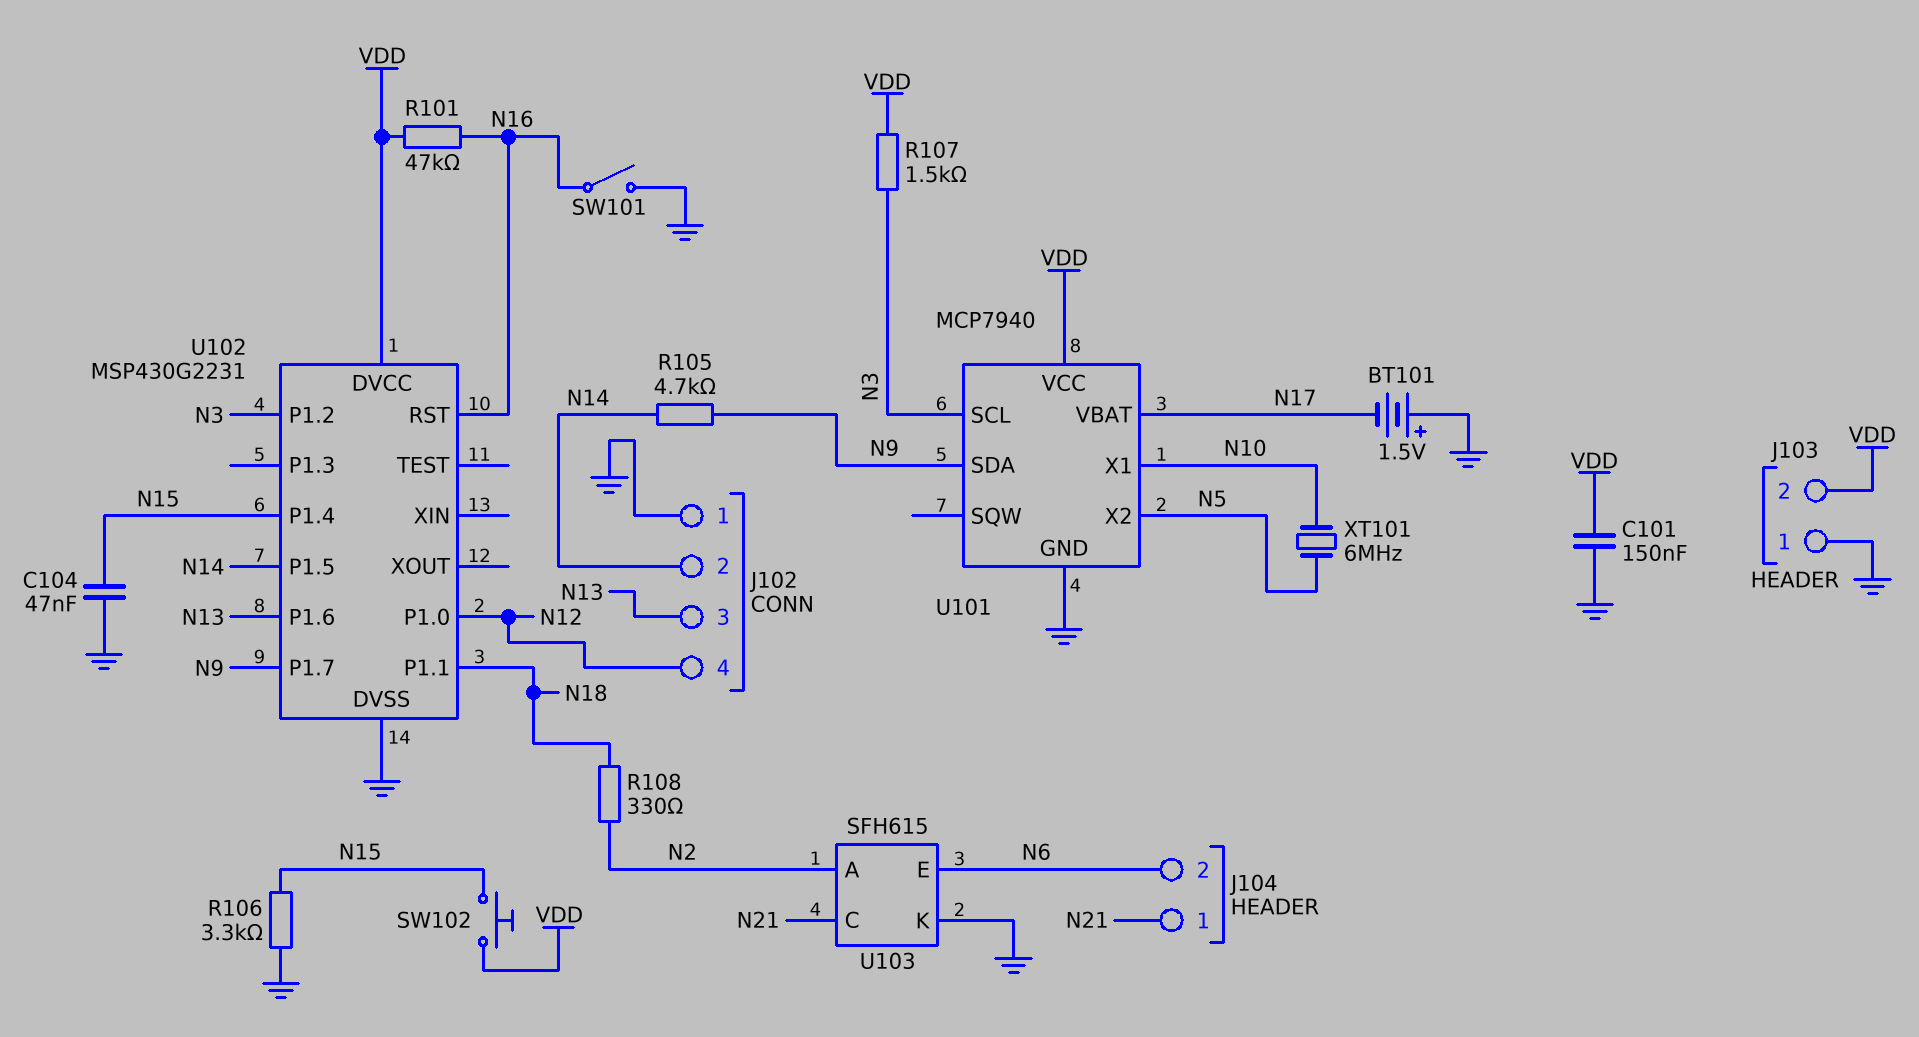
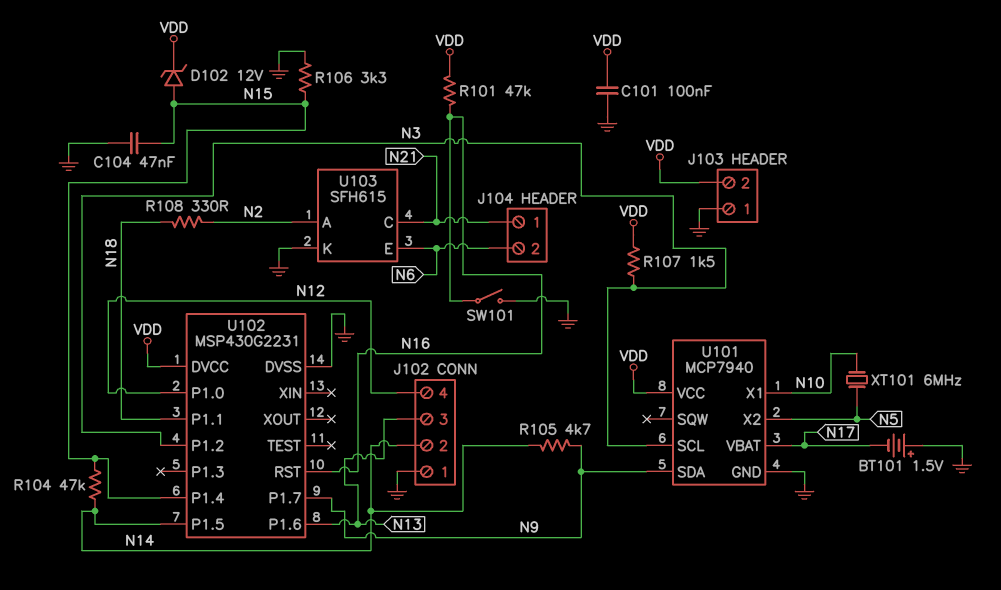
C101: 150nF (GND, VDD) -> 100nF (GND, VDD)
D102: none -> zener 12V (A N15, K VDD)
R104: none -> 47k (N14, N15)
SW102: button (N15, VDD) -> none

